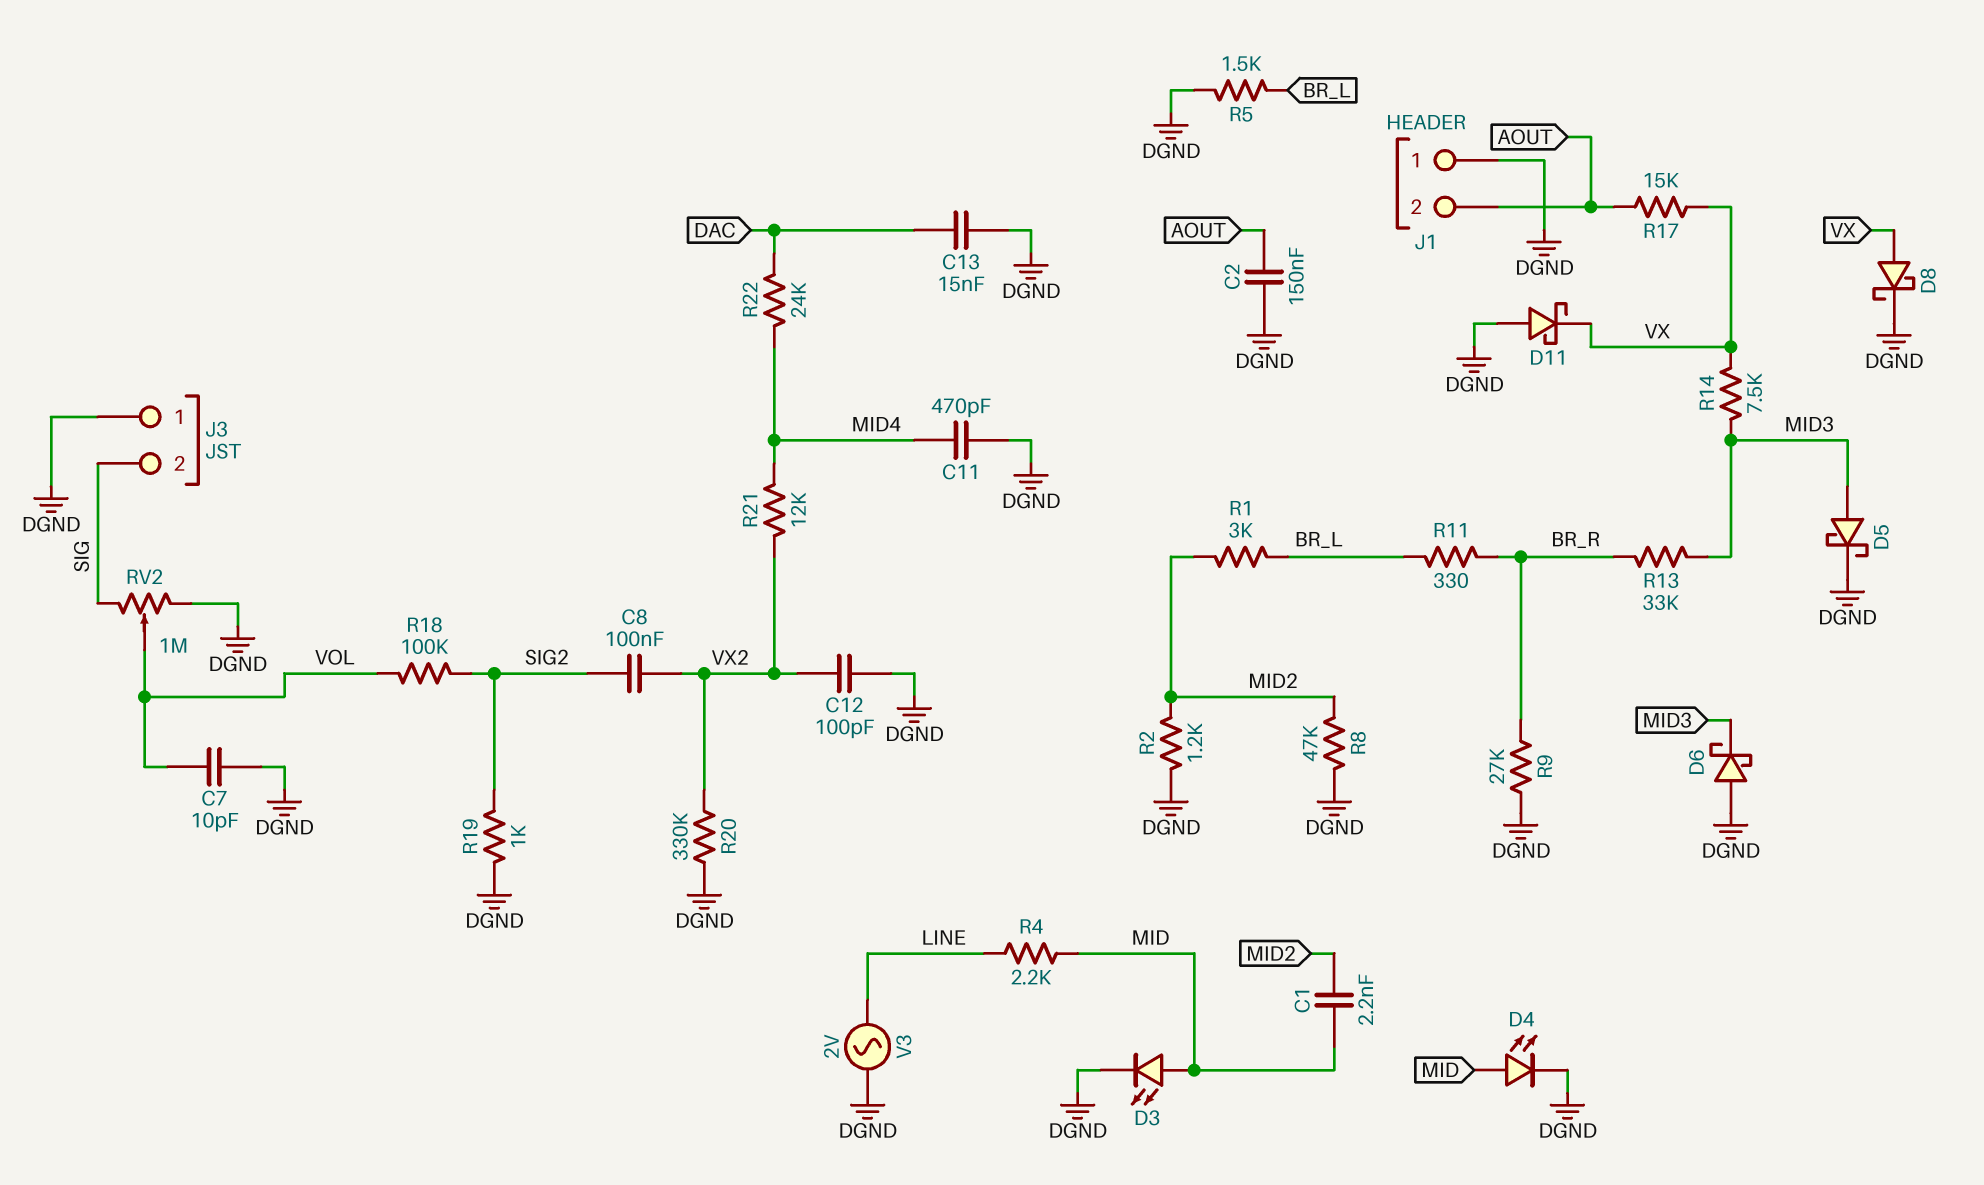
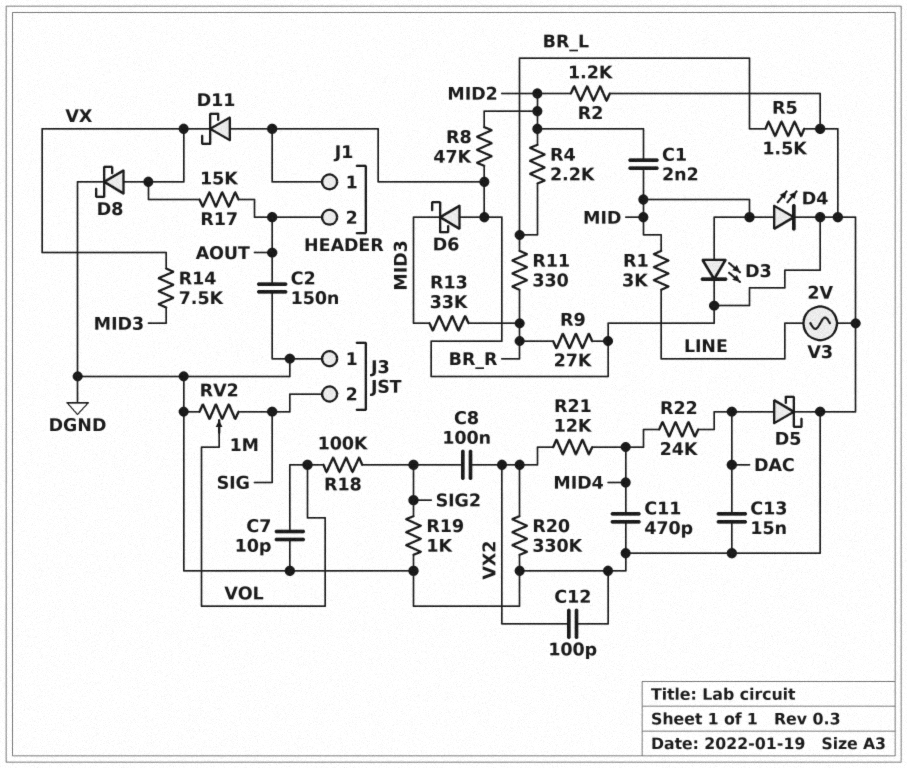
D5: schottky (A MID3, K DGND) -> schottky (A DAC, K DGND)
R1: 3k (BR_L, MID2) -> 3k (LINE, MID)
R4: 2.2k (LINE, MID) -> 2.2k (BR_L, MID2)

